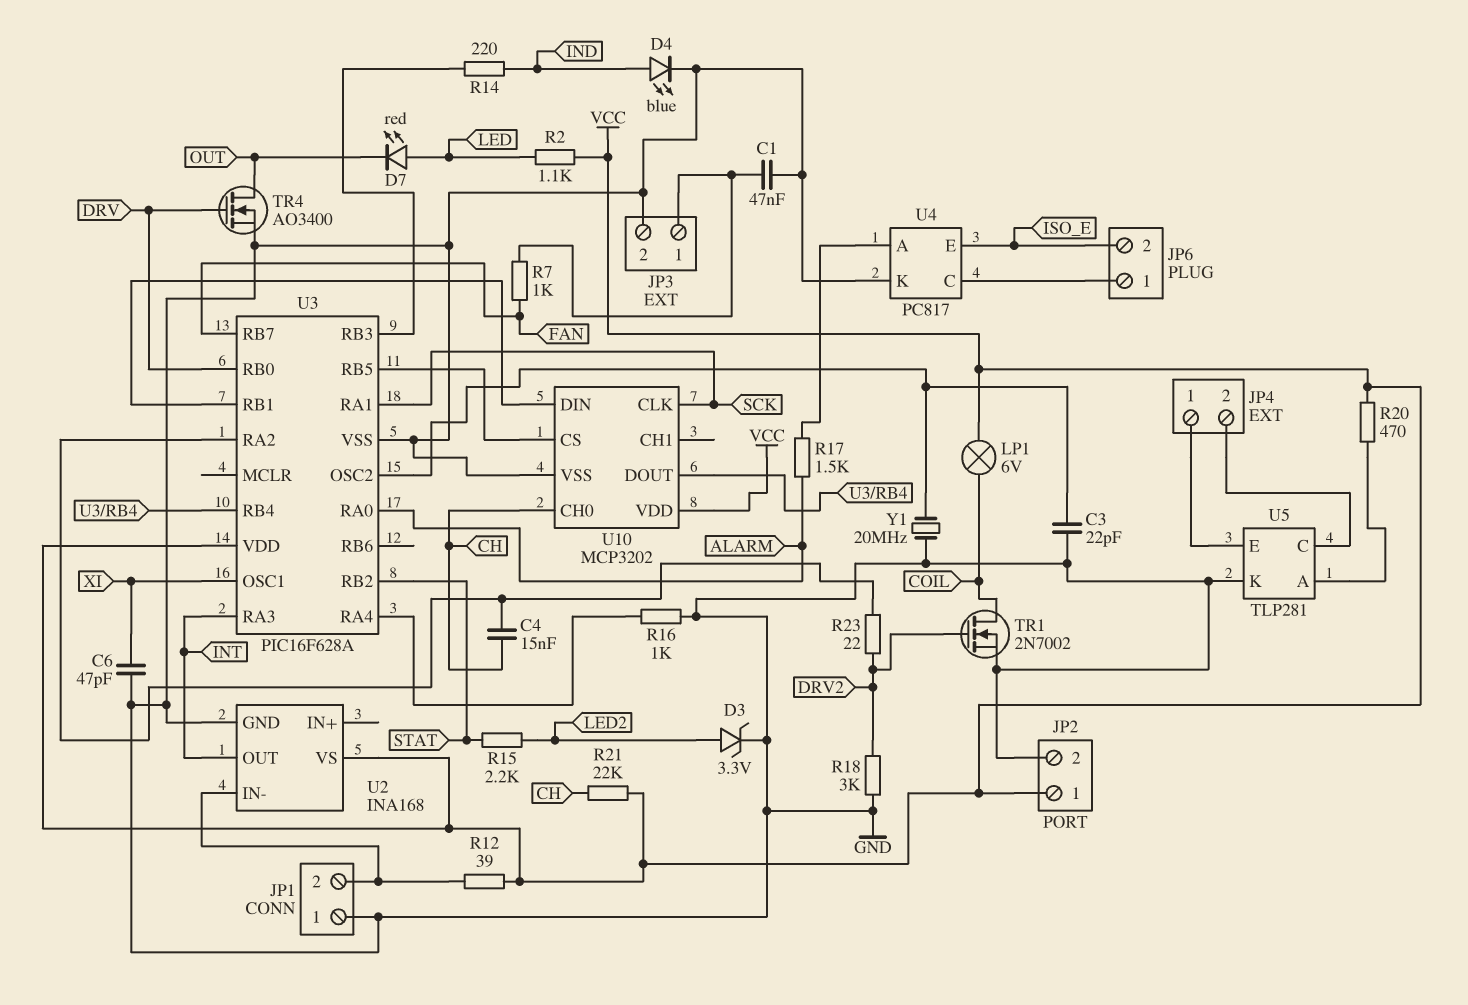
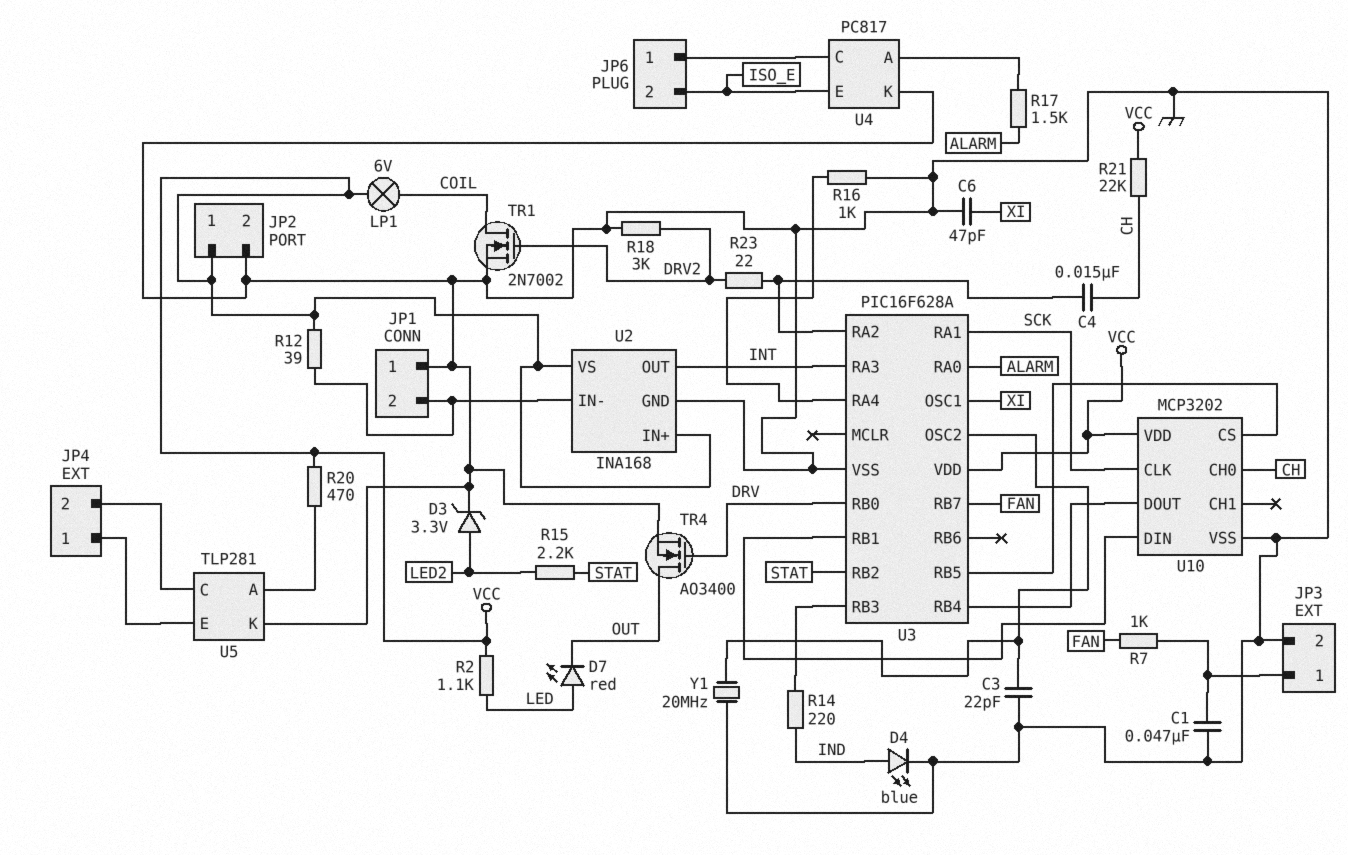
U2 pin IN+: none -> VCC

